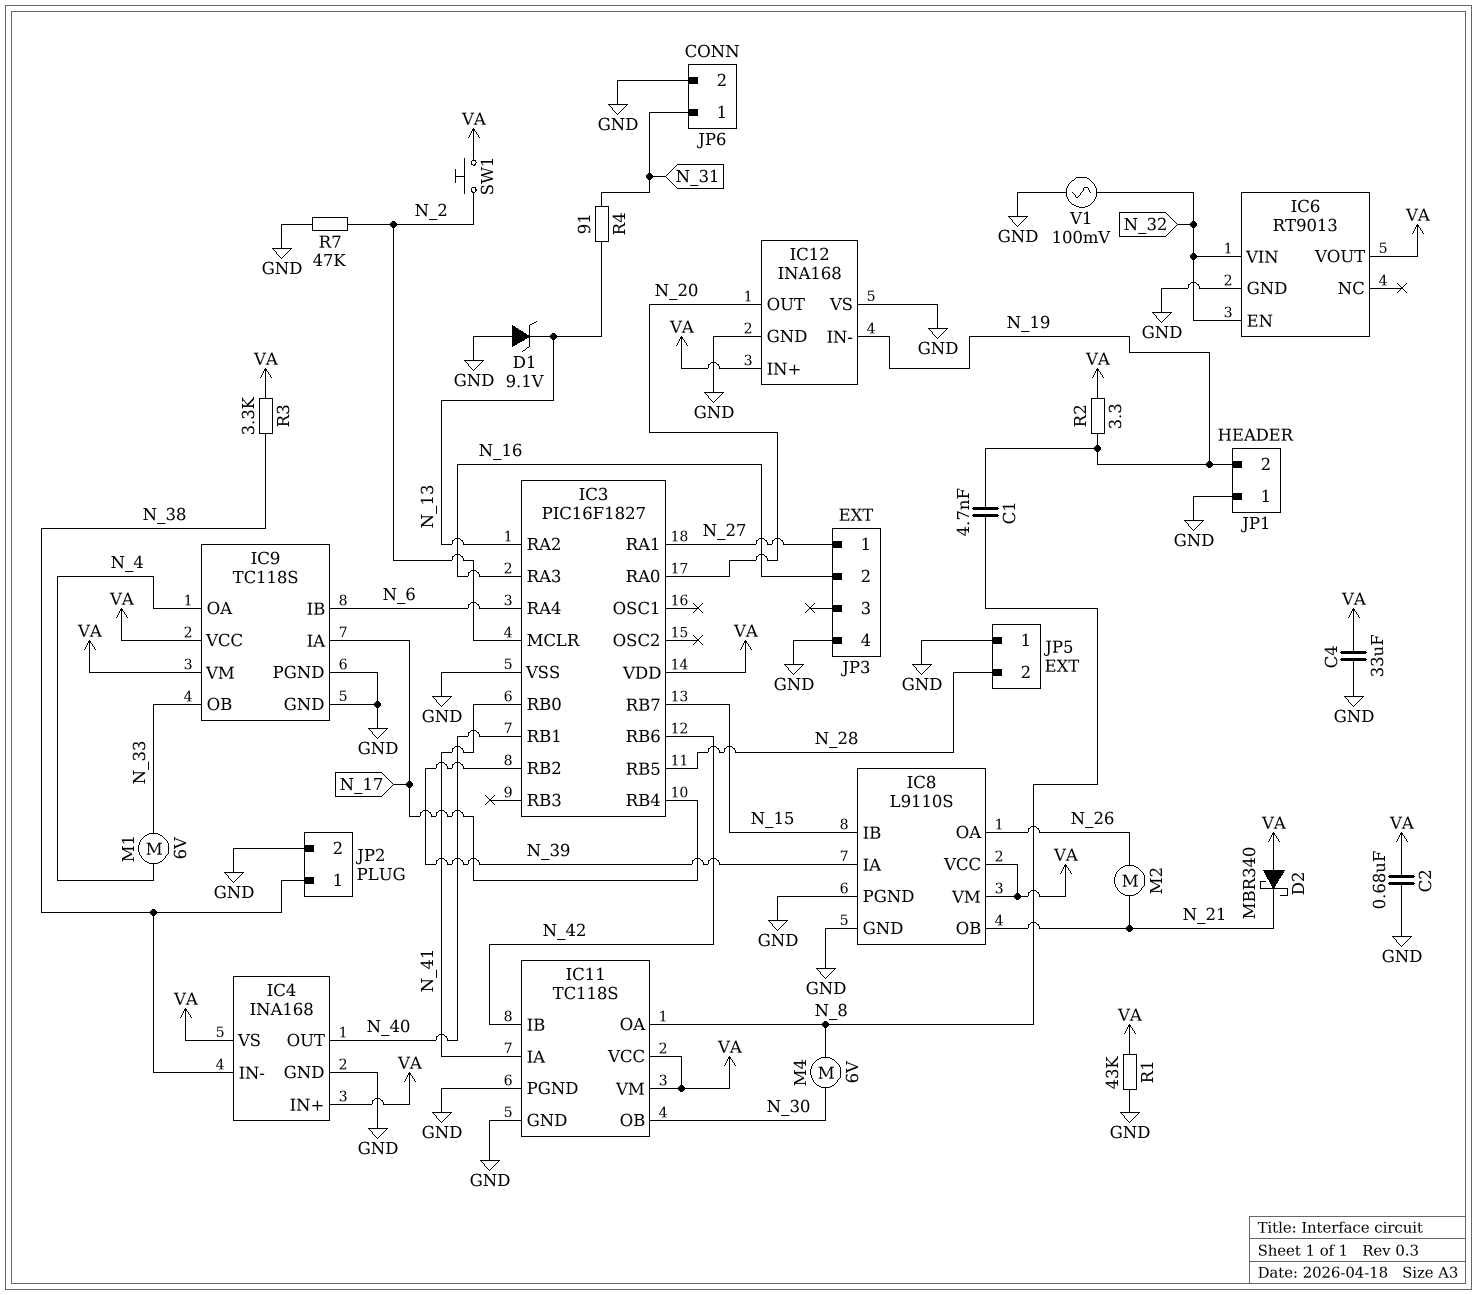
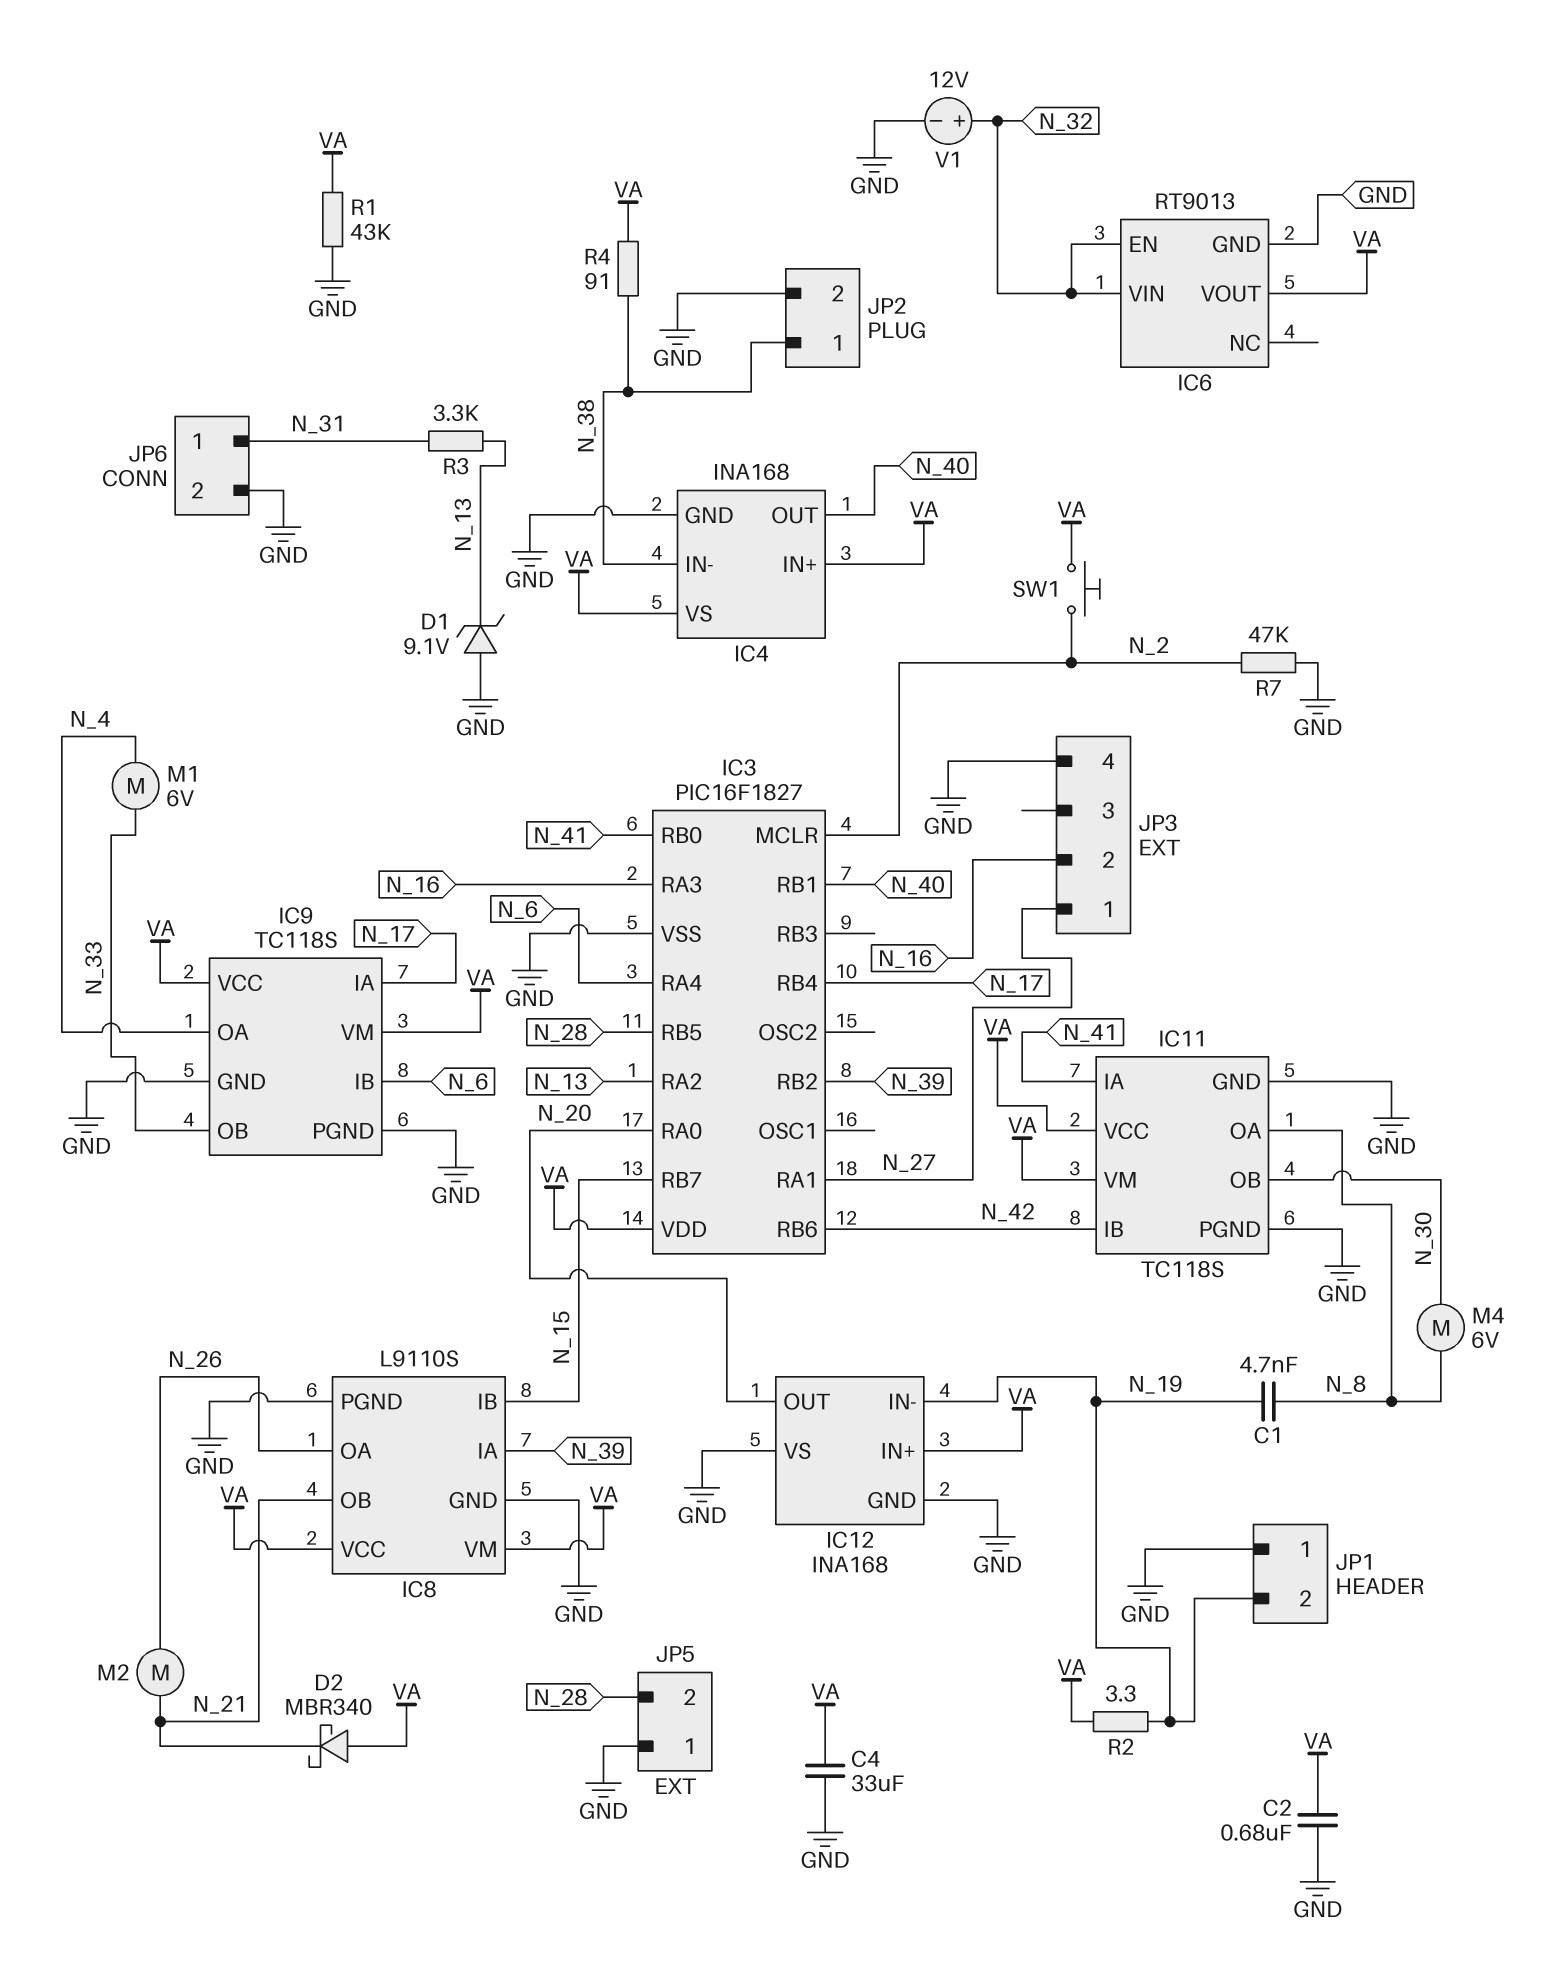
R3: 3.3k (N_38, VA) -> 3.3k (N_13, N_31)
R4: 91 (N_13, N_31) -> 91 (N_38, VA)
V1: AC 100mV (GND, N_32) -> 12V (plus N_32, minus GND)

